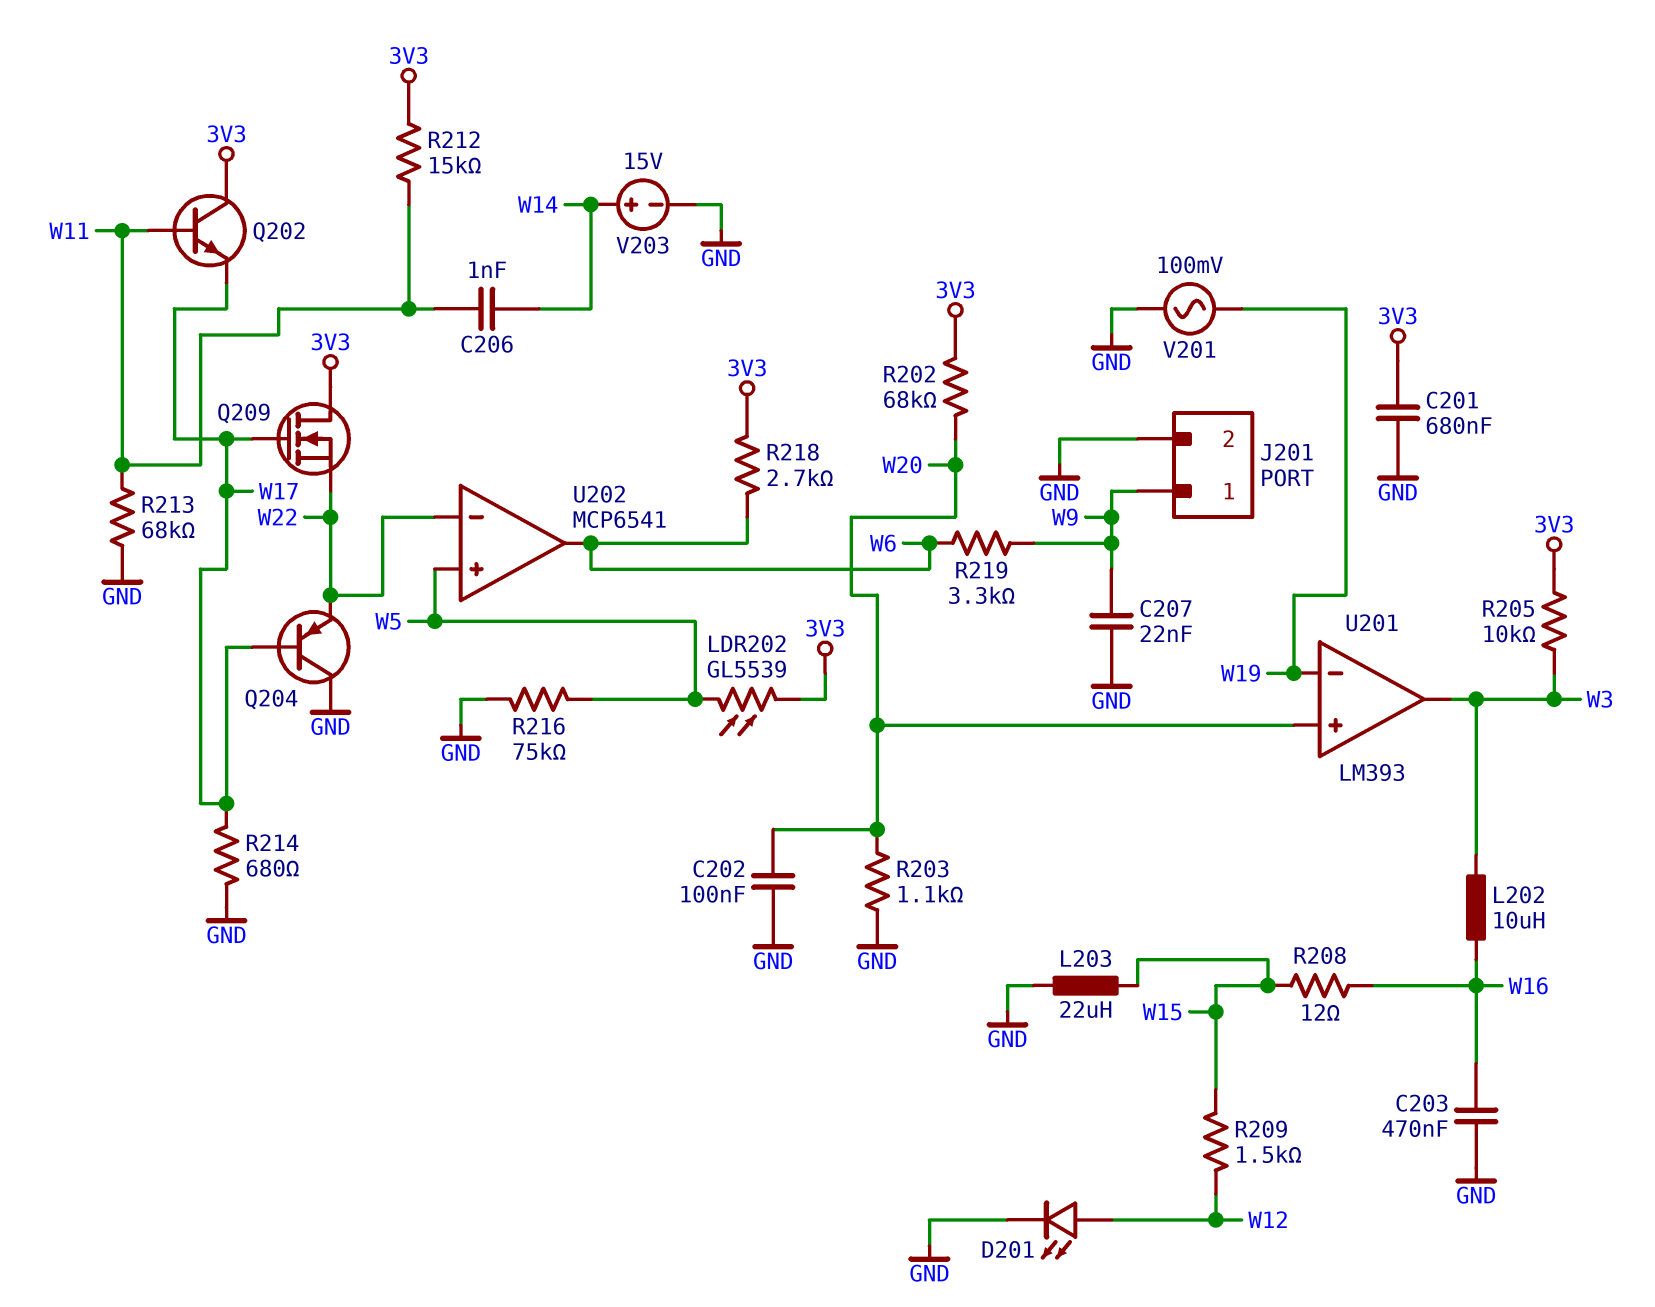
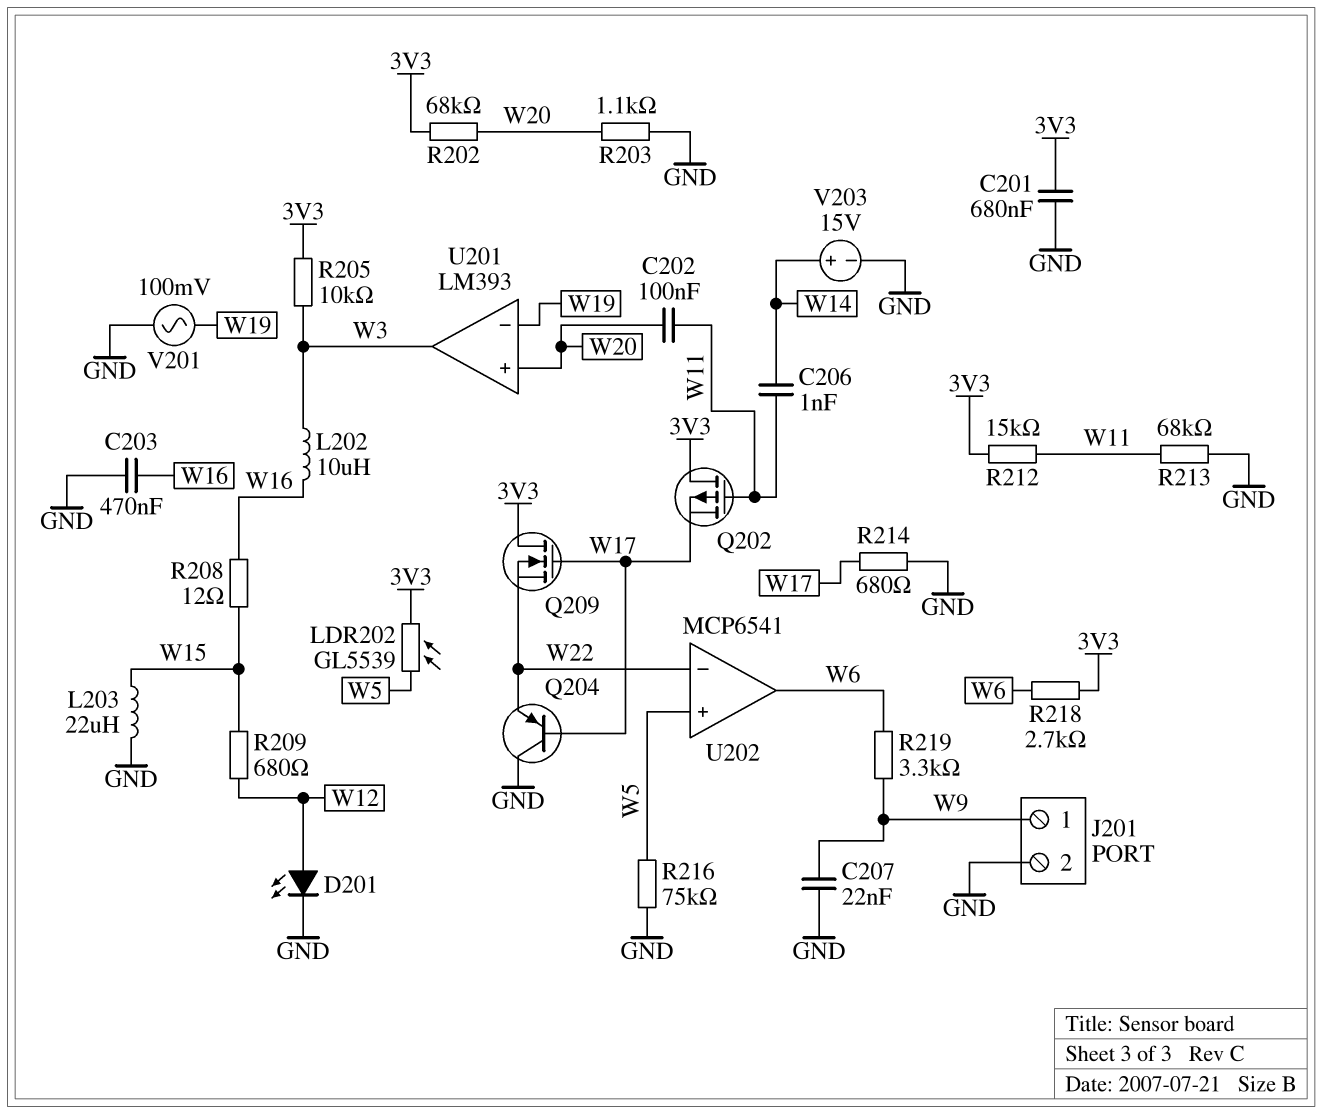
C202: 100nF (GND, W20) -> 100nF (W11, W20)
Q202: NPN (B W11, C 3V3, E W17) -> PMOS (G W11, D 3V3, S W17)
R209: 1.5k (W12, W15) -> 680 (W12, W15)

